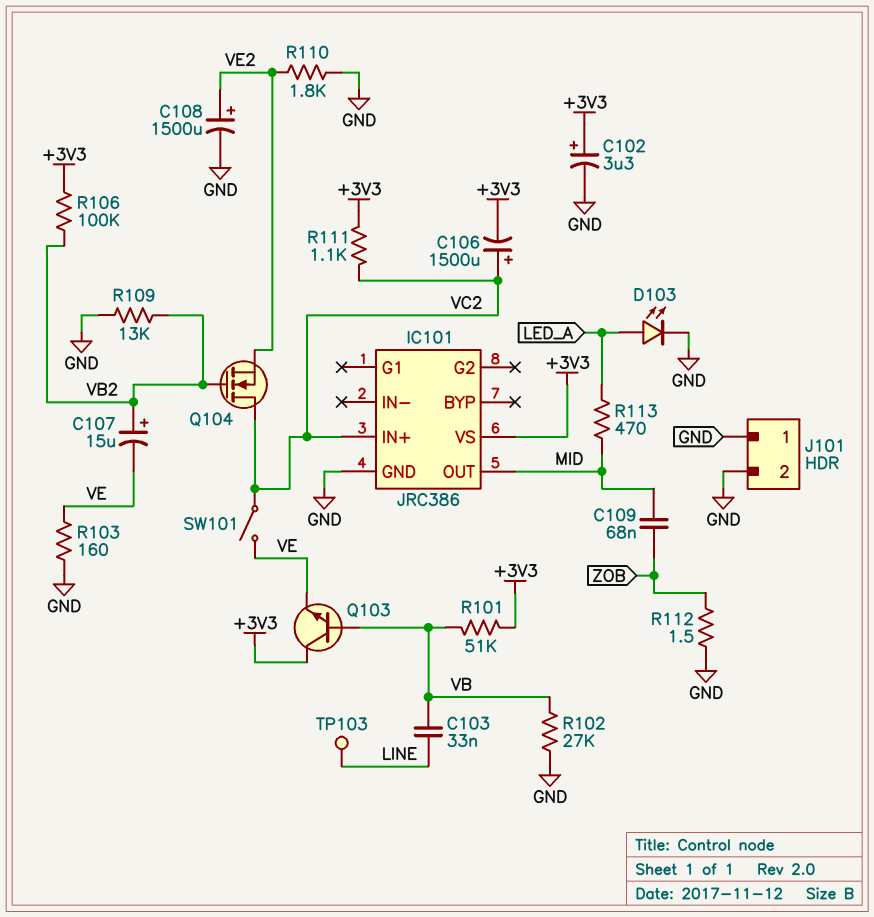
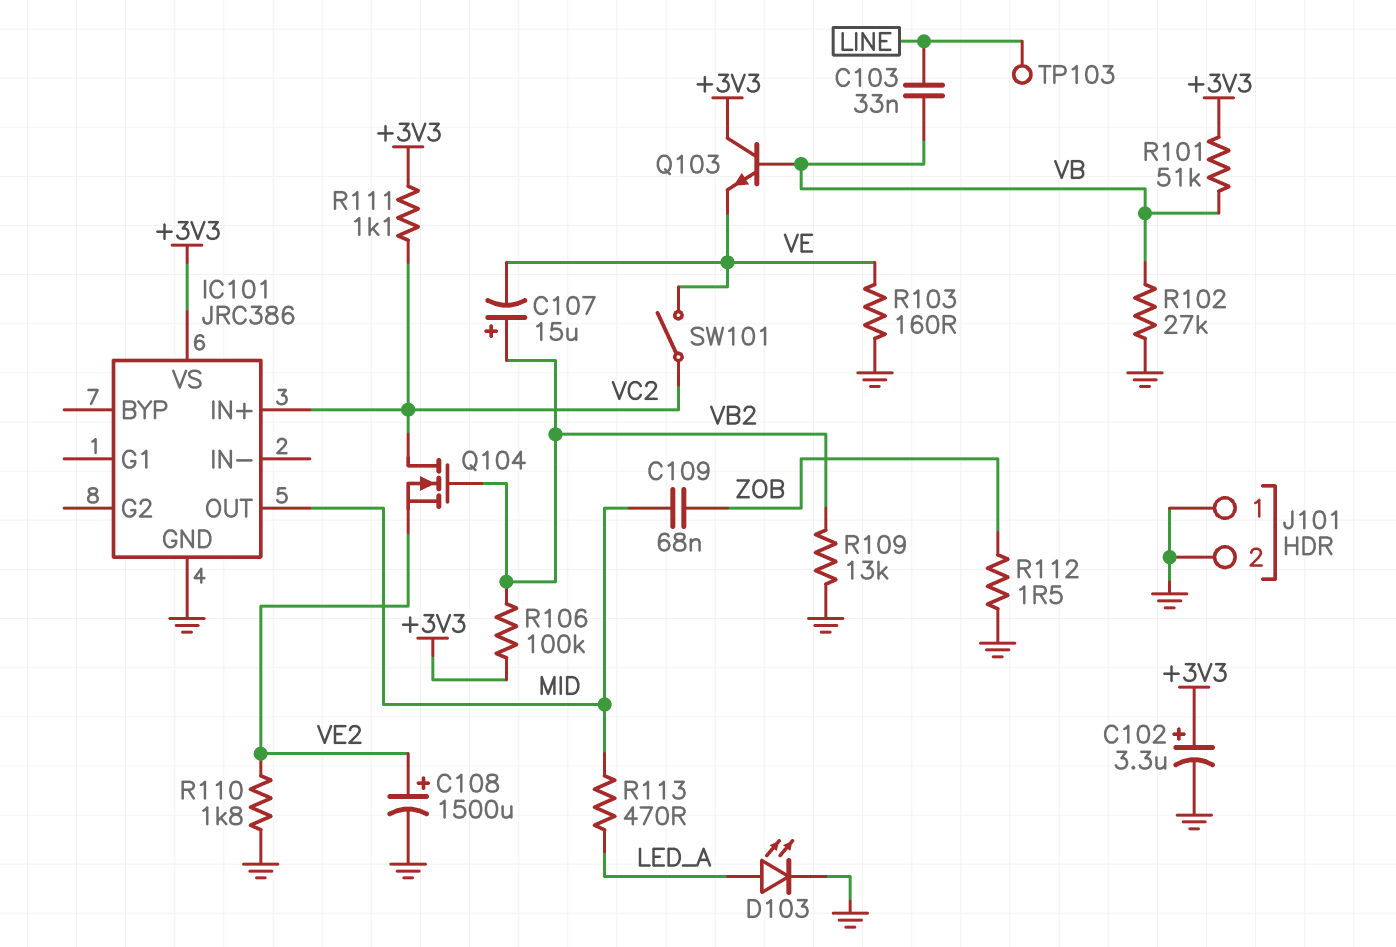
C106: 1500uF (plus VC2, minus +3V3) -> none

